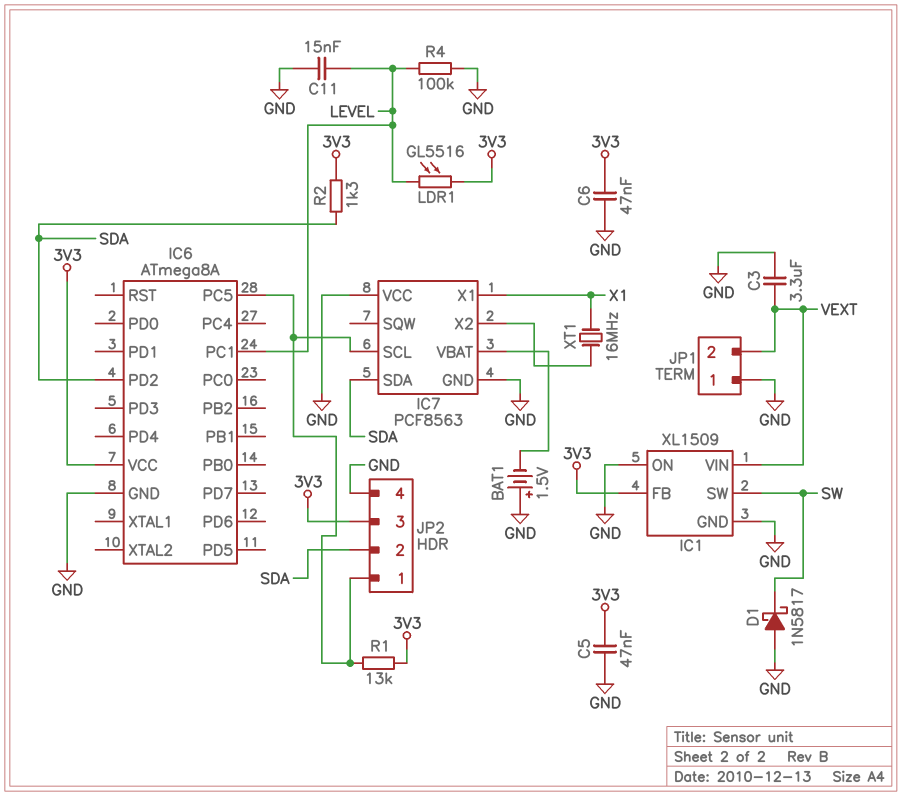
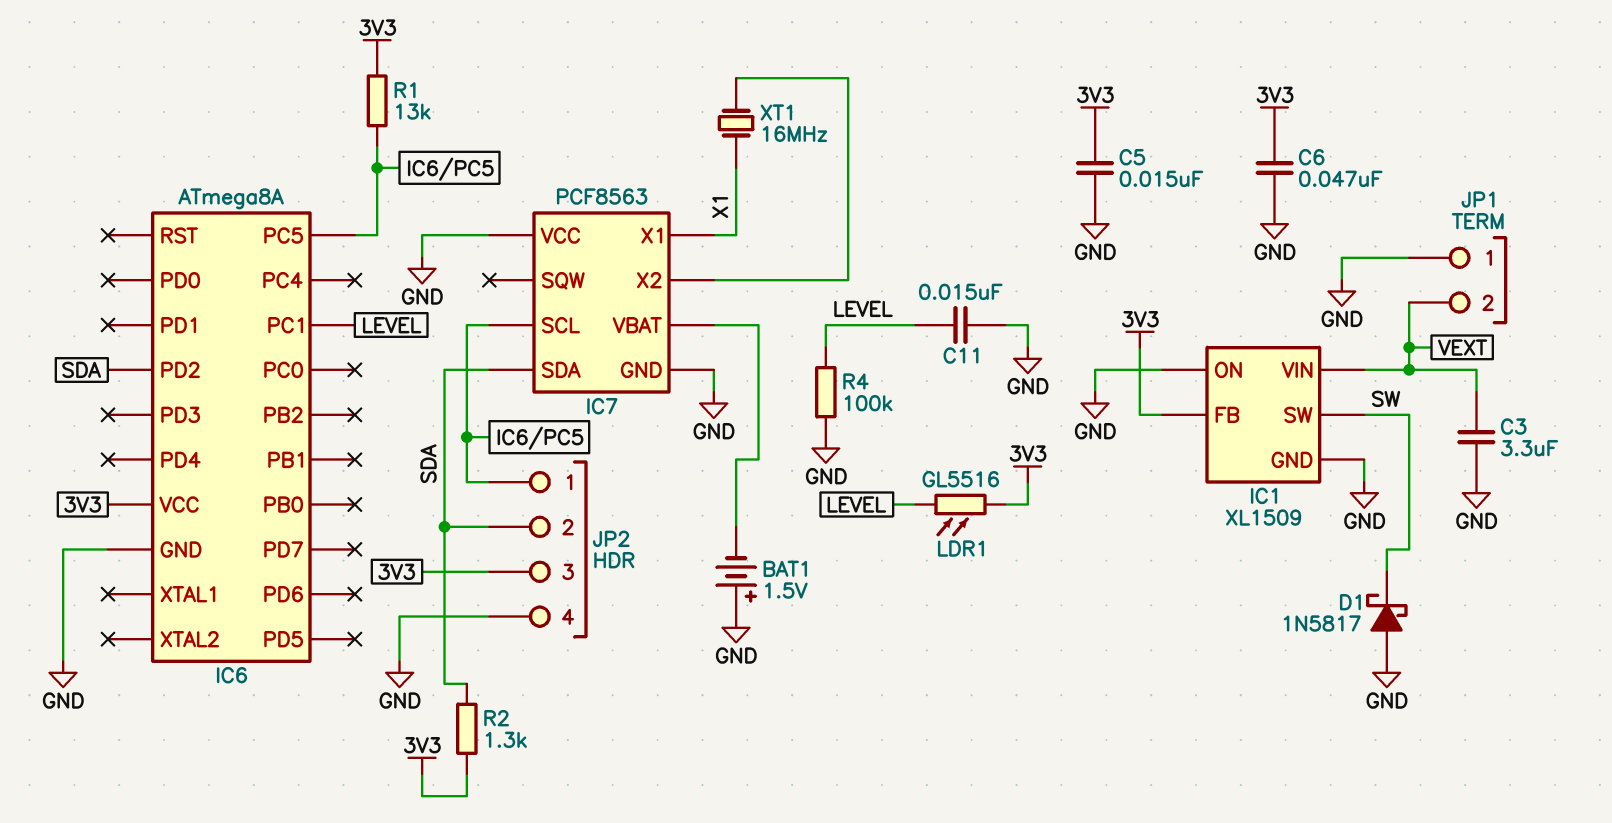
C5: 47nF (3V3, GND) -> 15nF (3V3, GND)

